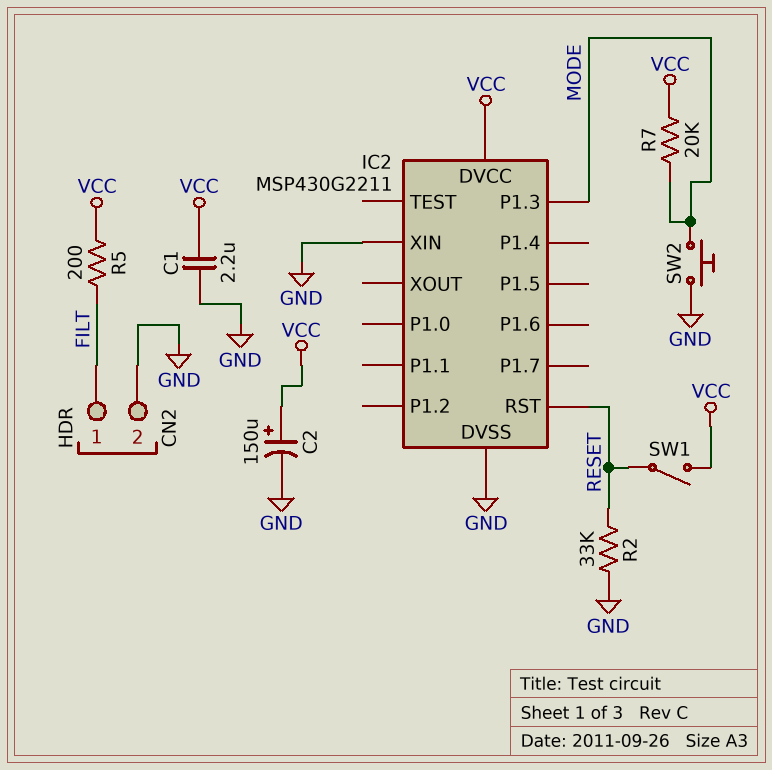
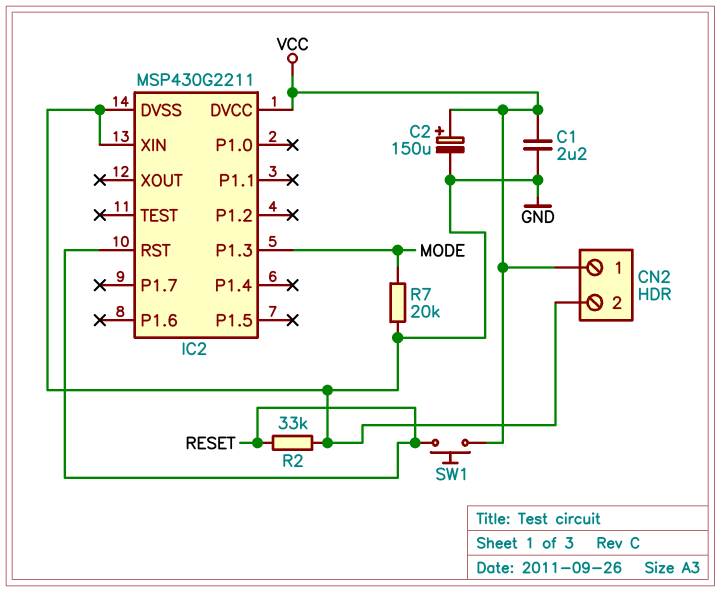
CN2 pin 1: FILT -> VCC
R5: 200 (FILT, VCC) -> none
R7: 20k (MODE, VCC) -> 20k (GND, MODE)
SW1: switch (RESET, VCC) -> button (RESET, VCC)
SW2: button (GND, MODE) -> none

